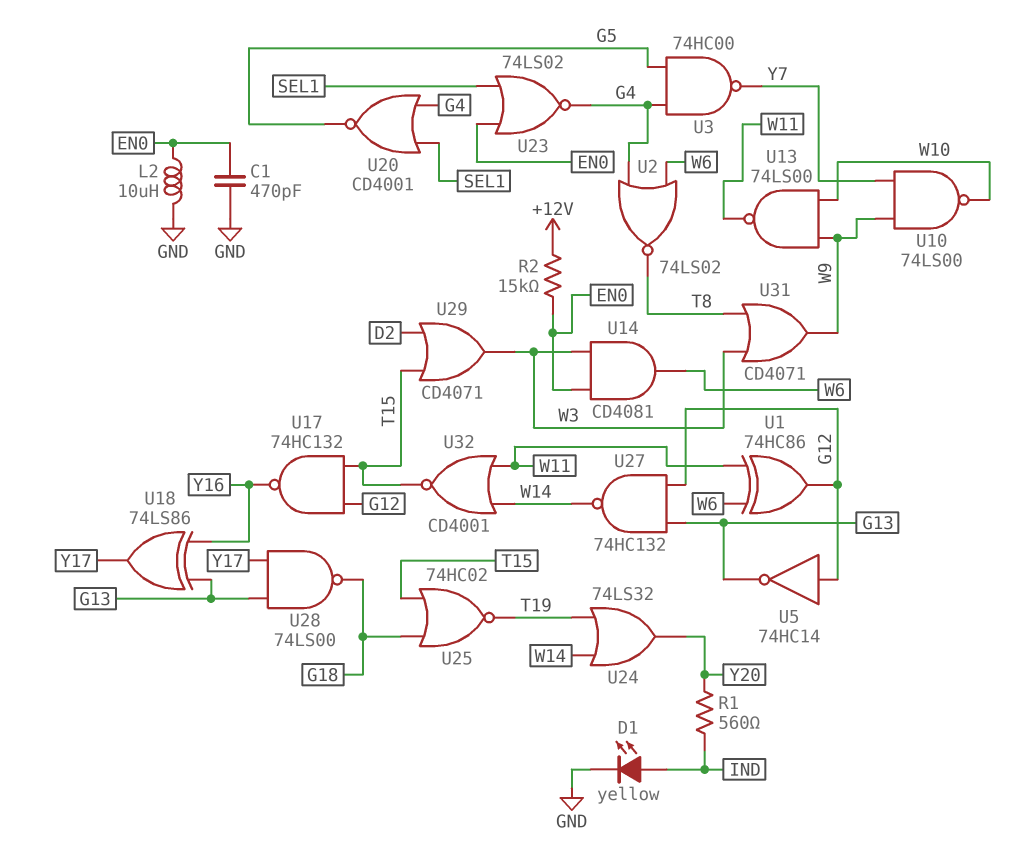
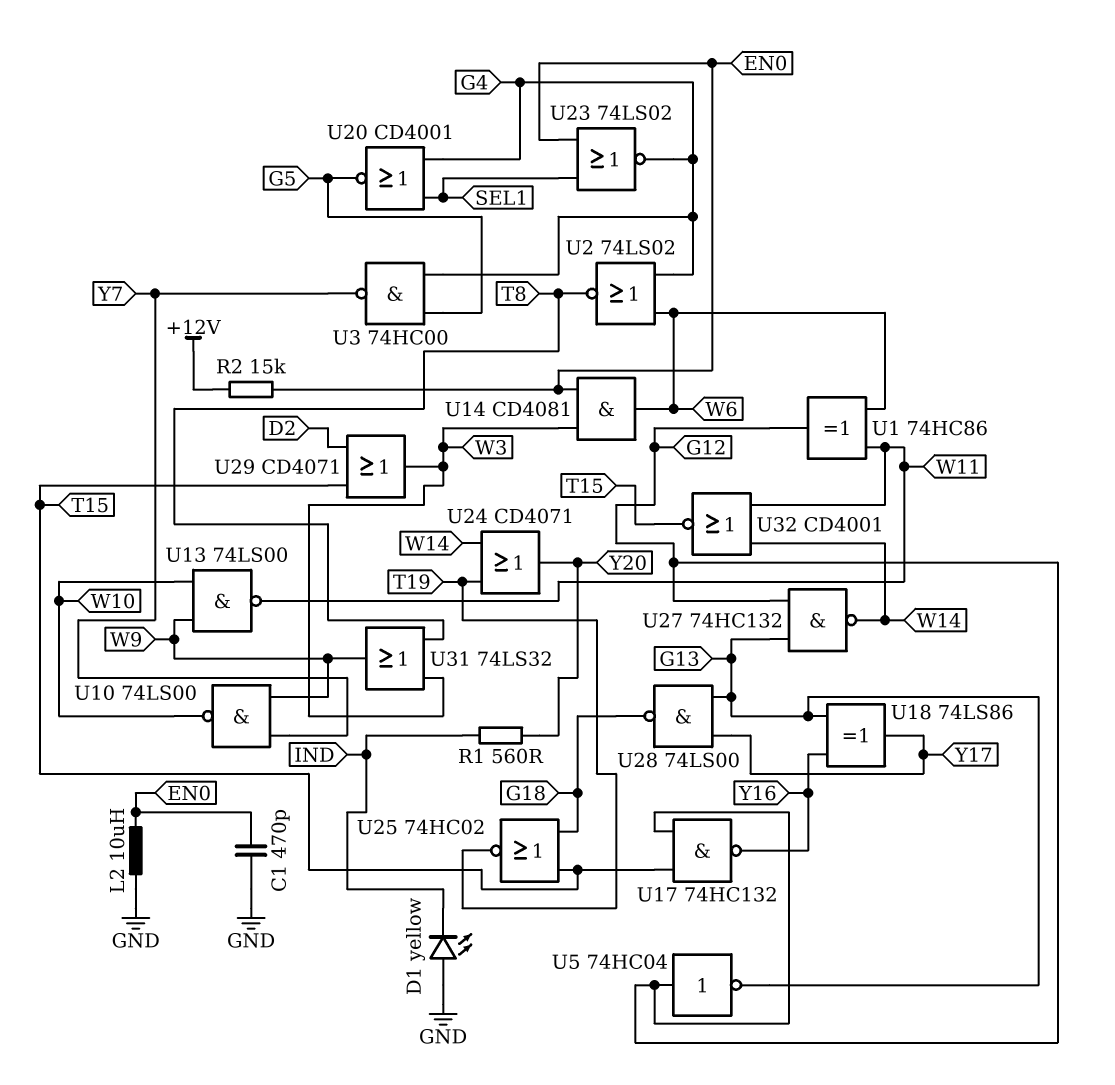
D1: LED yellow (A IND, K GND) -> LED yellow (A GND, K IND)
U5: NOT 74HC14 (in G12, out G13) -> NOT 74HC04 (in G12, out G13)
U24: OR 74LS32 (in T19, in W14, out Y20) -> OR CD4071 (in T19, in W14, out Y20)
U31: OR CD4071 (in T8, in W3, out W9) -> OR 74LS32 (in T8, in W3, out W9)

